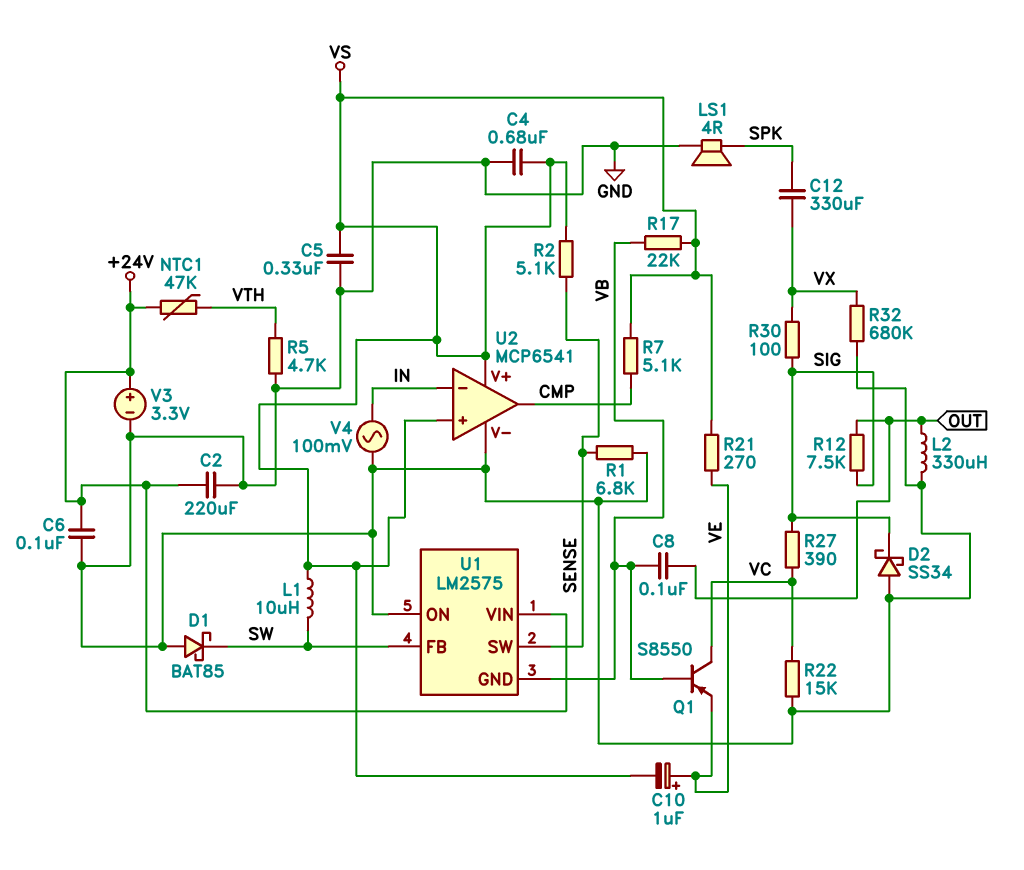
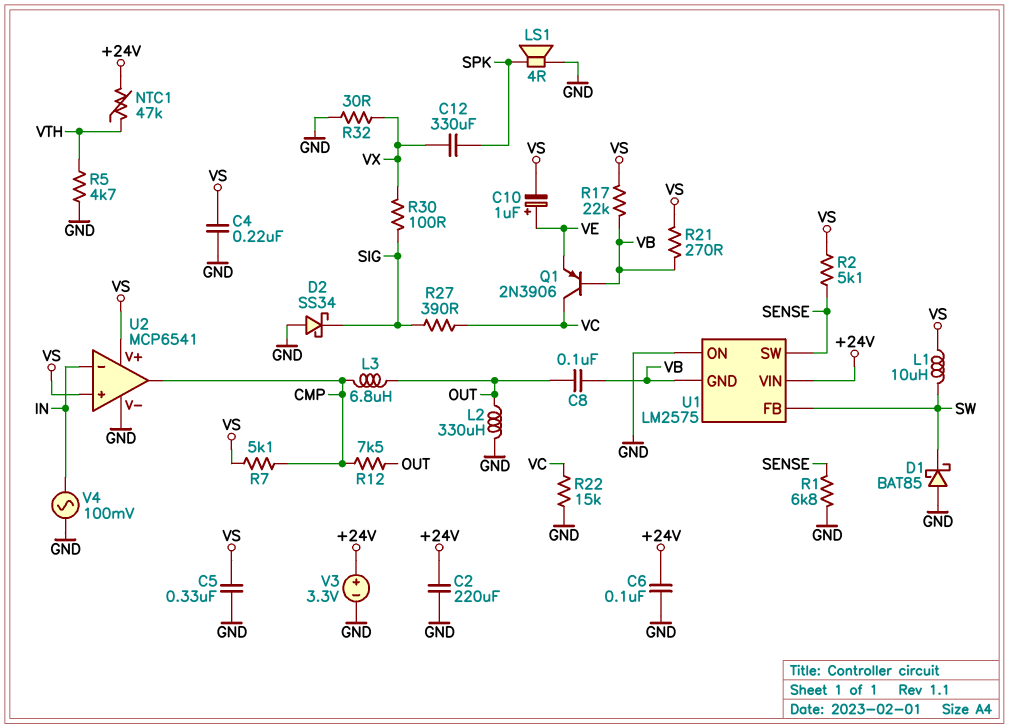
C4: 680nF (GND, VS) -> 220nF (GND, VS)
L3: none -> 6.8uH (CMP, OUT)
Q1: PNP S8550 (B VB, C VC, E VE) -> PNP 2N3906 (B VB, C VC, E VE)
R12: 7.5k (OUT, SIG) -> 7.5k (CMP, OUT)
R21: 270 (VE, VS) -> 270 (VB, VS)
R32: 680k (GND, VX) -> 30 (GND, VX)

